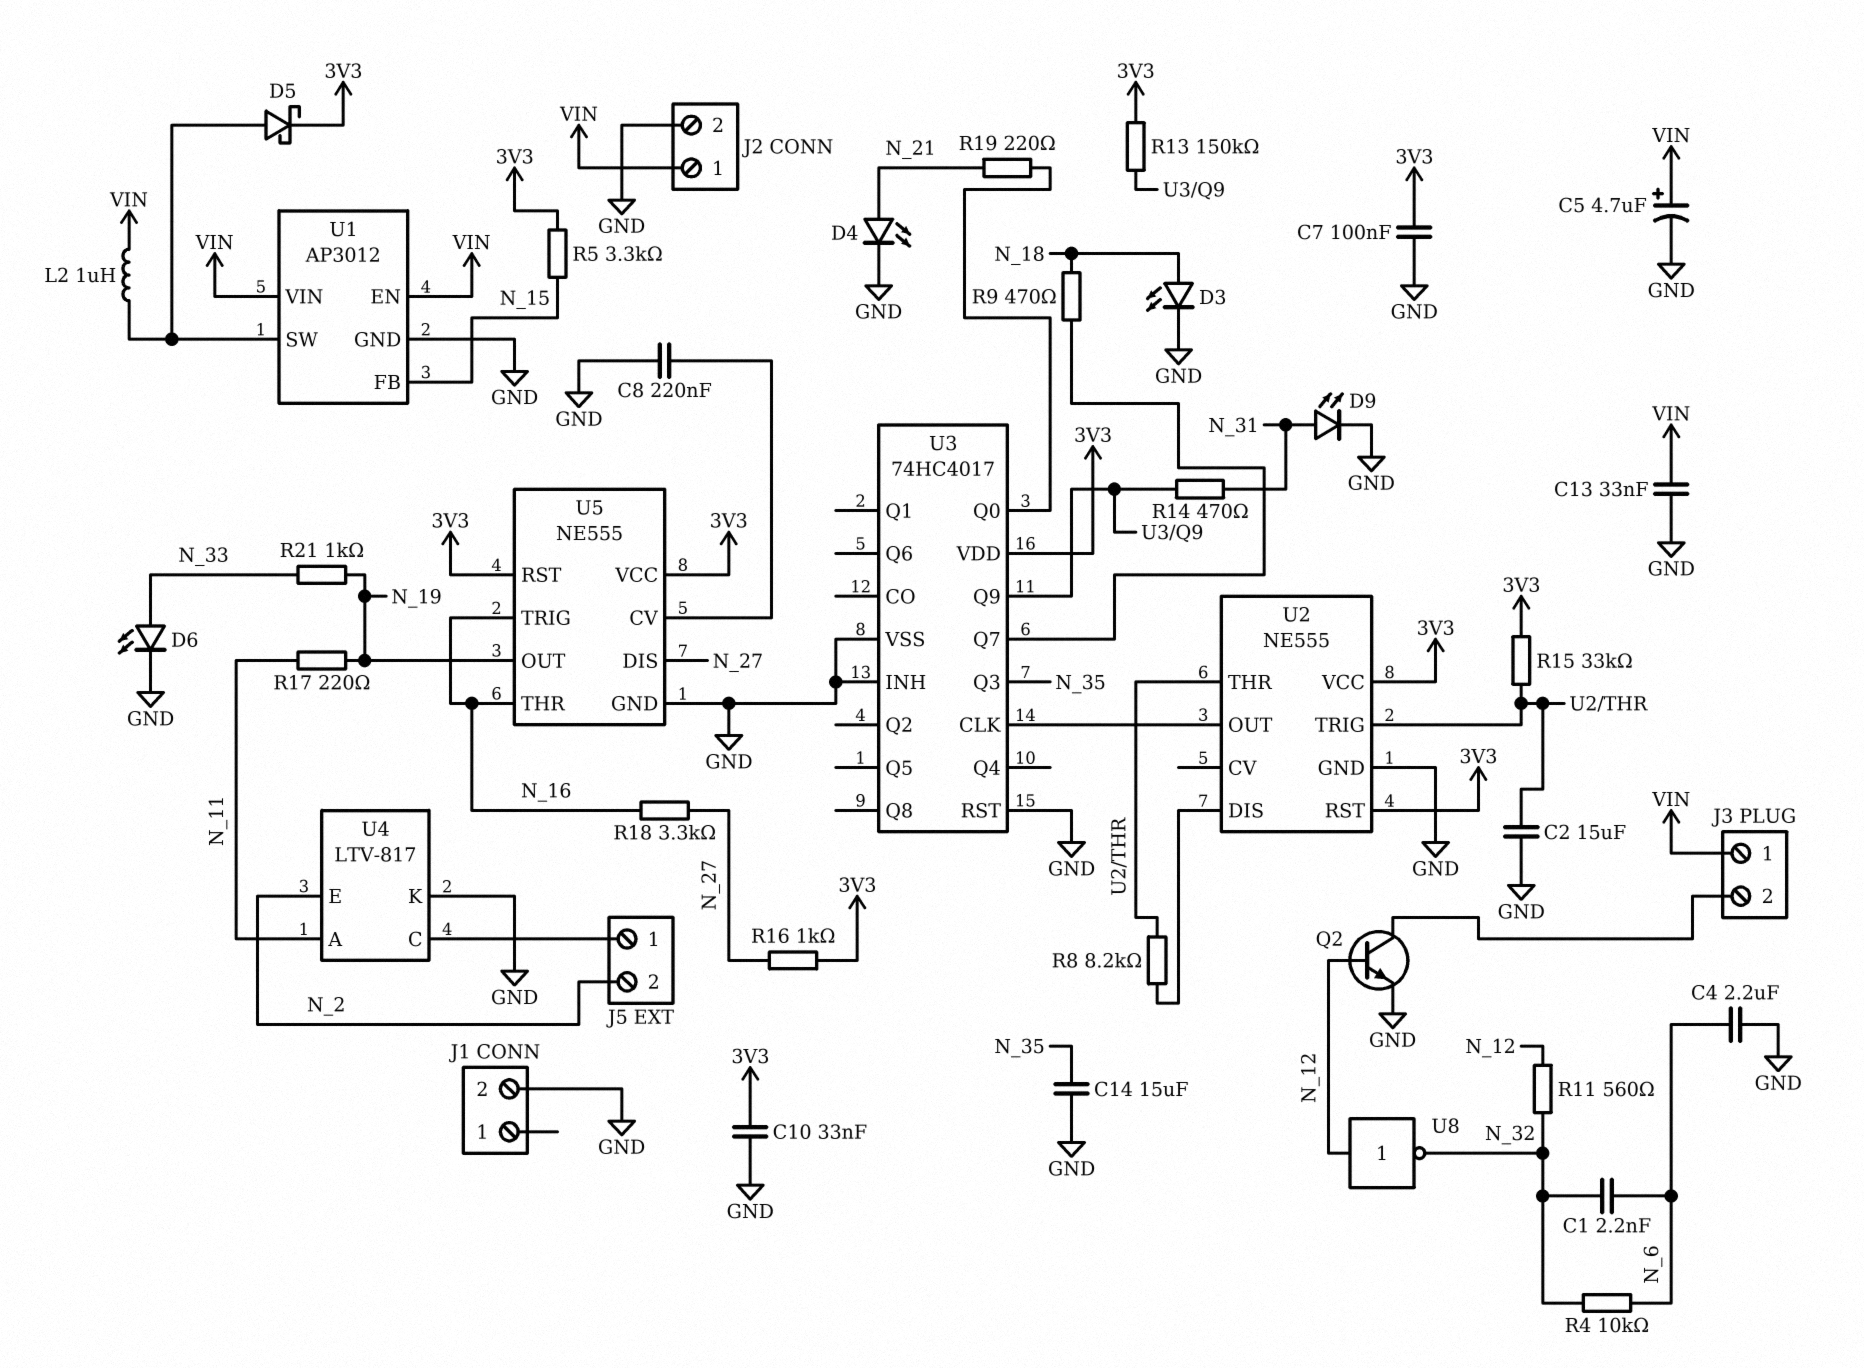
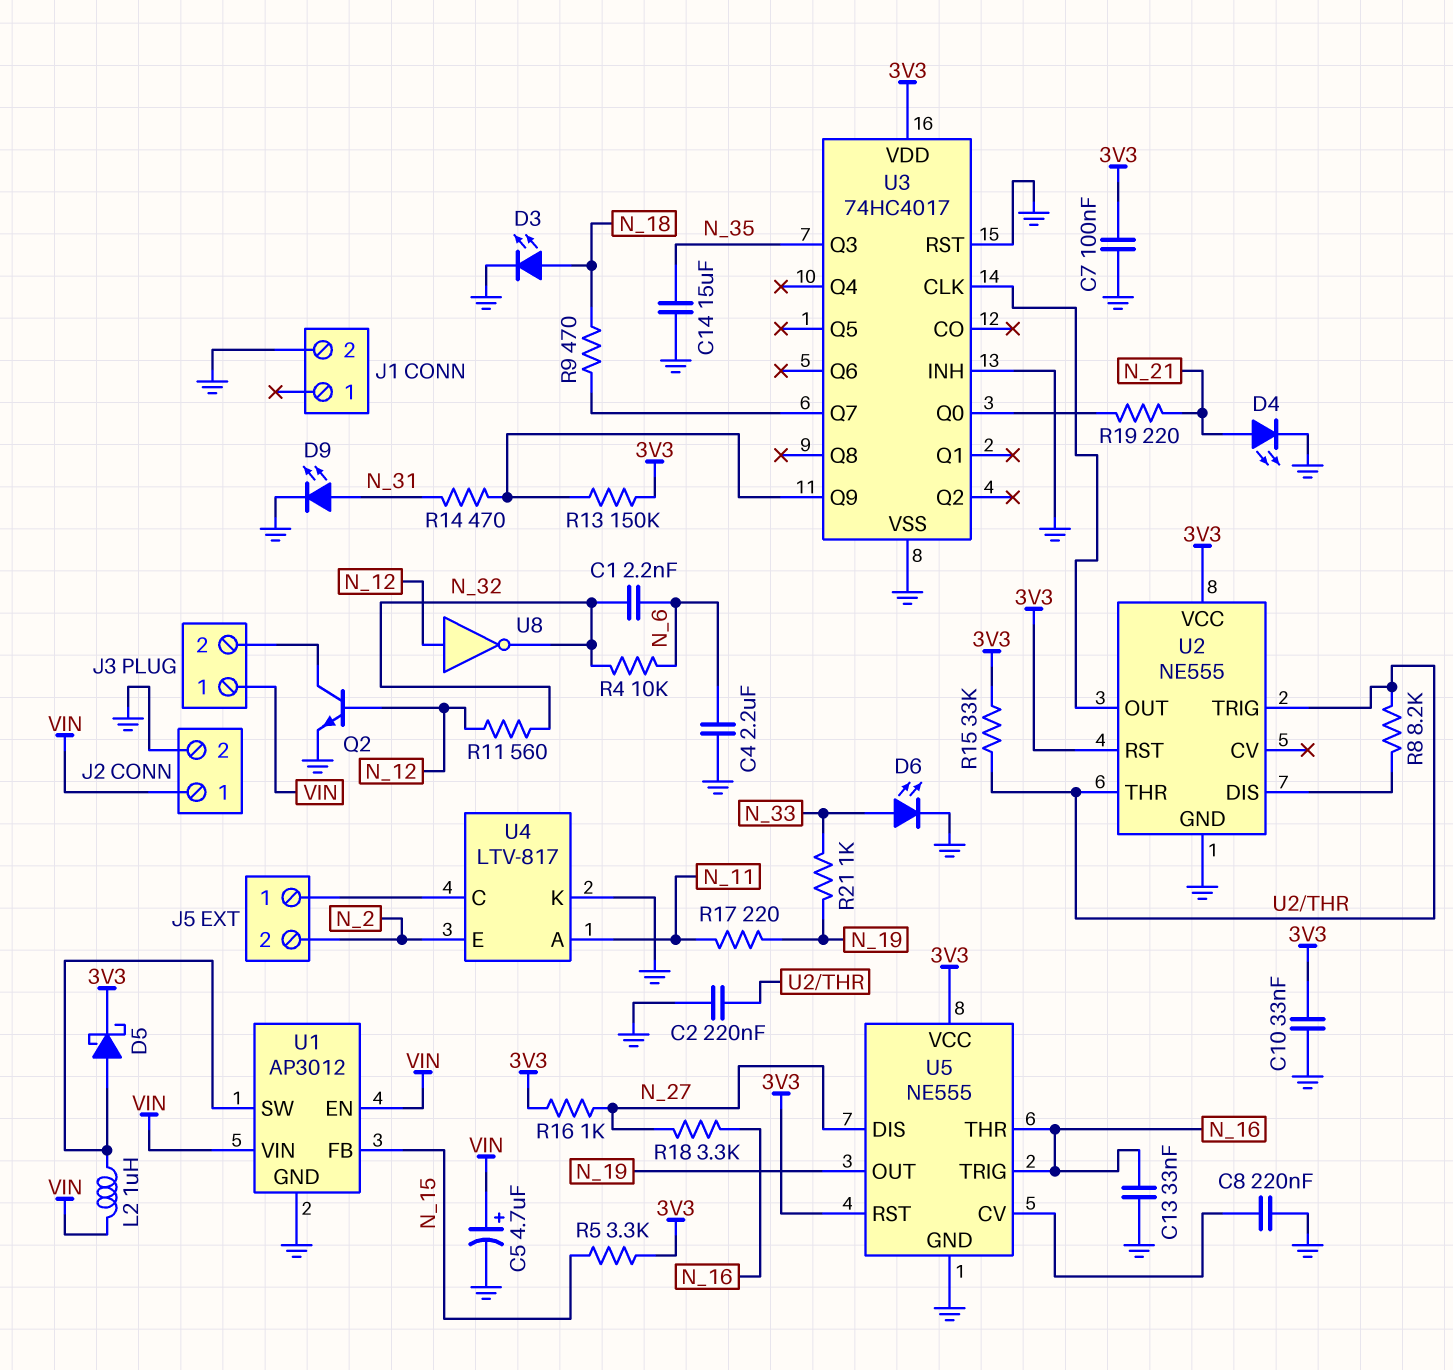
C2: 15uF (GND, U2/THR) -> 220nF (GND, U2/THR)
C13: 33nF (GND, VIN) -> 33nF (GND, N_16)

